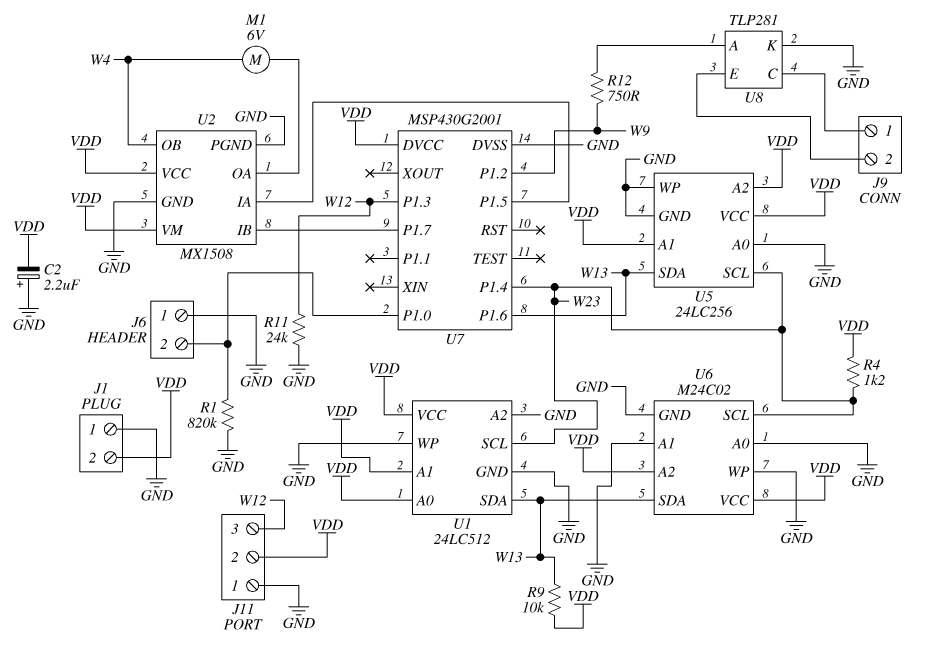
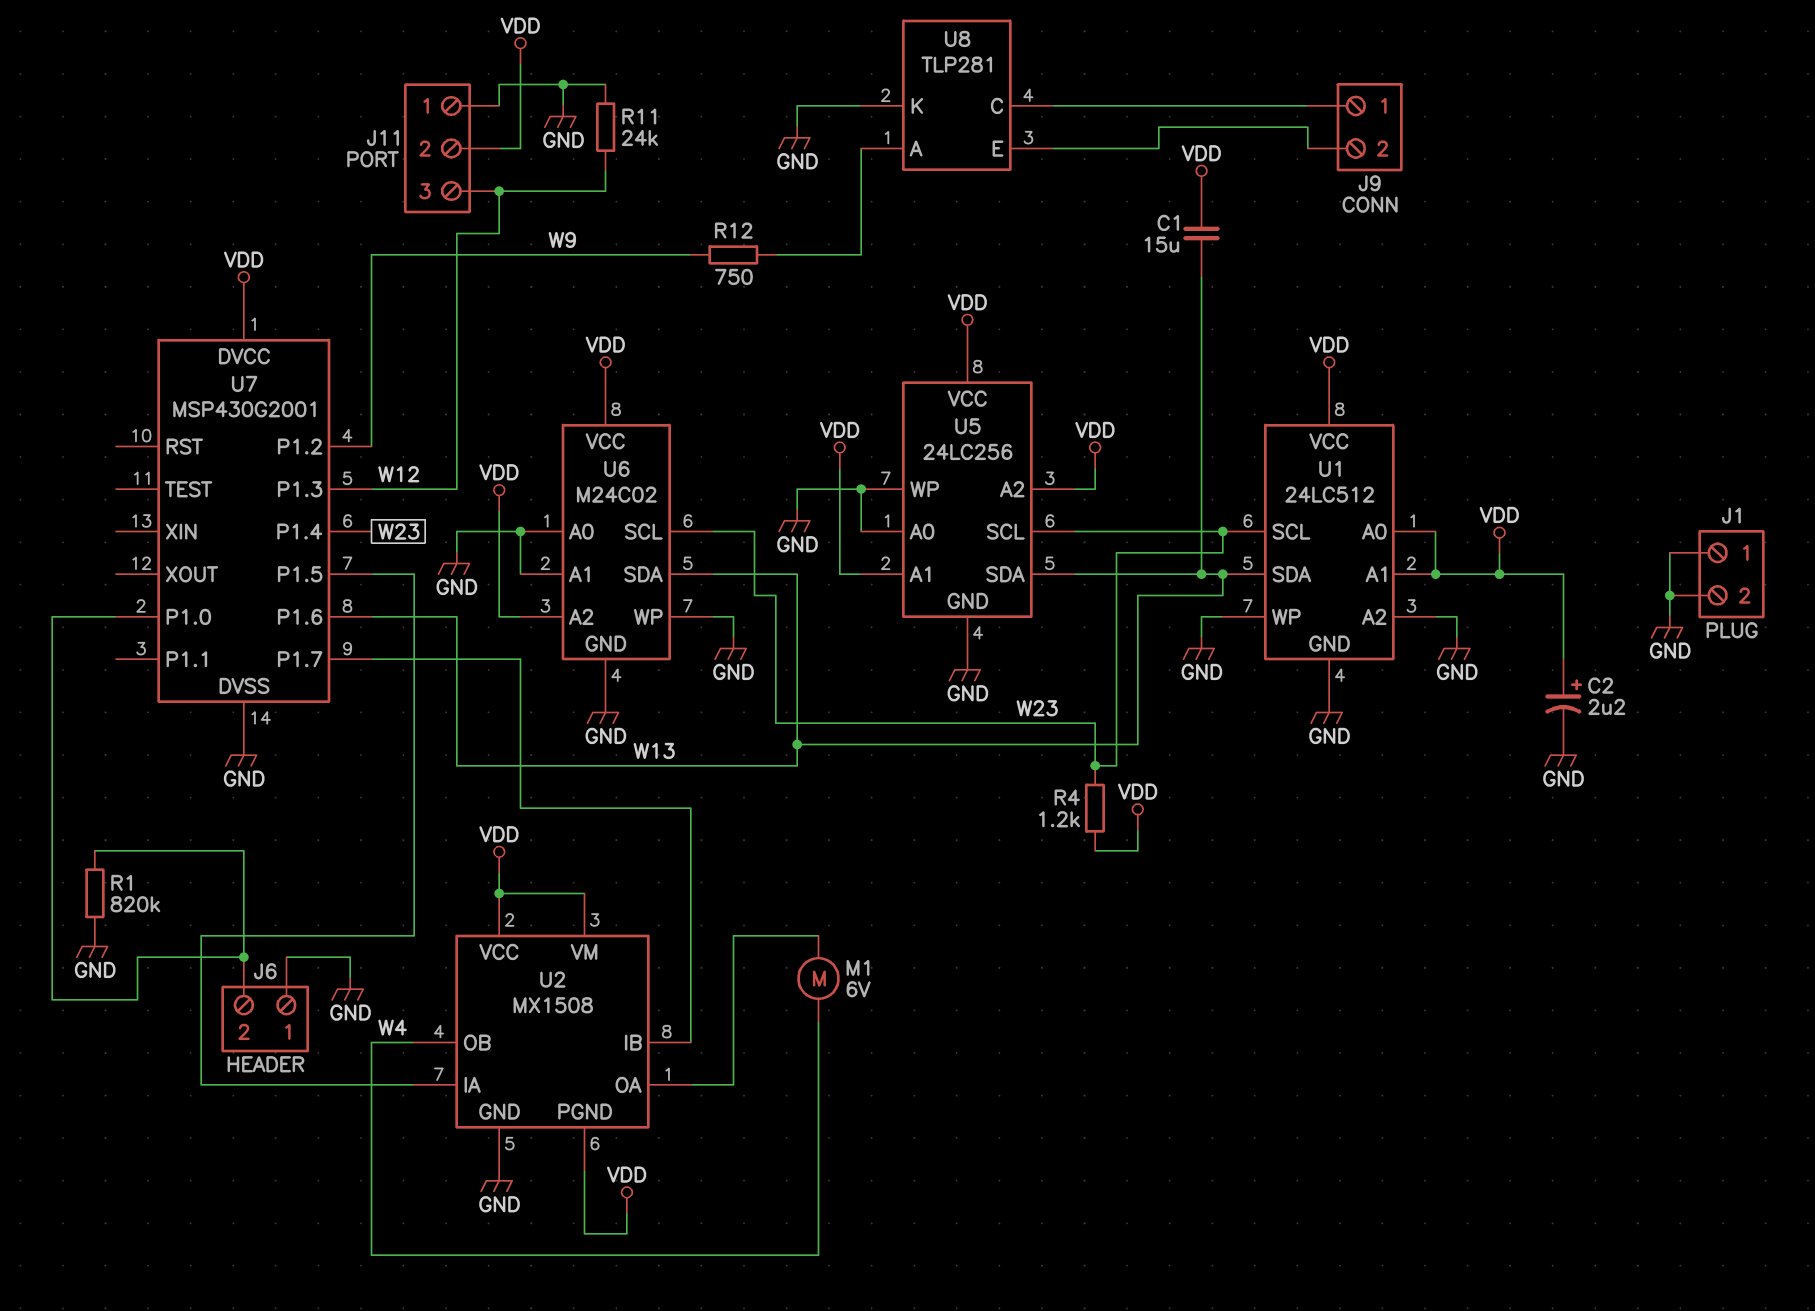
C1: none -> 15uF (VDD, W13)
C2: 2.2uF (plus GND, minus VDD) -> 2.2uF (plus VDD, minus GND)
J1 pin 2: VDD -> GND
R9: 10k (VDD, W13) -> none
U2 pin PGND: GND -> VDD

